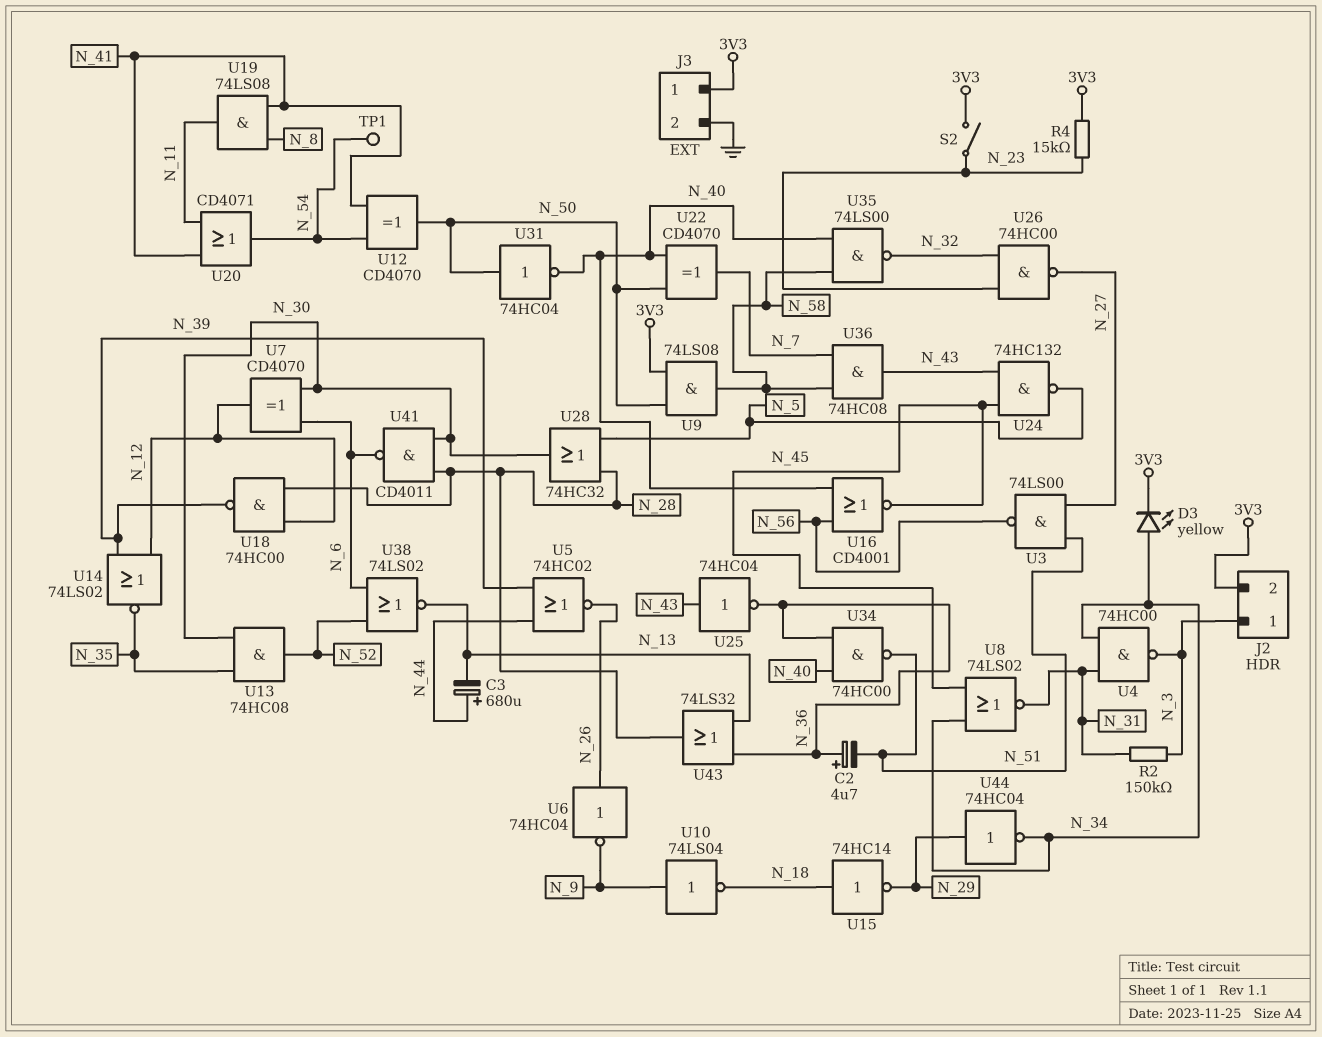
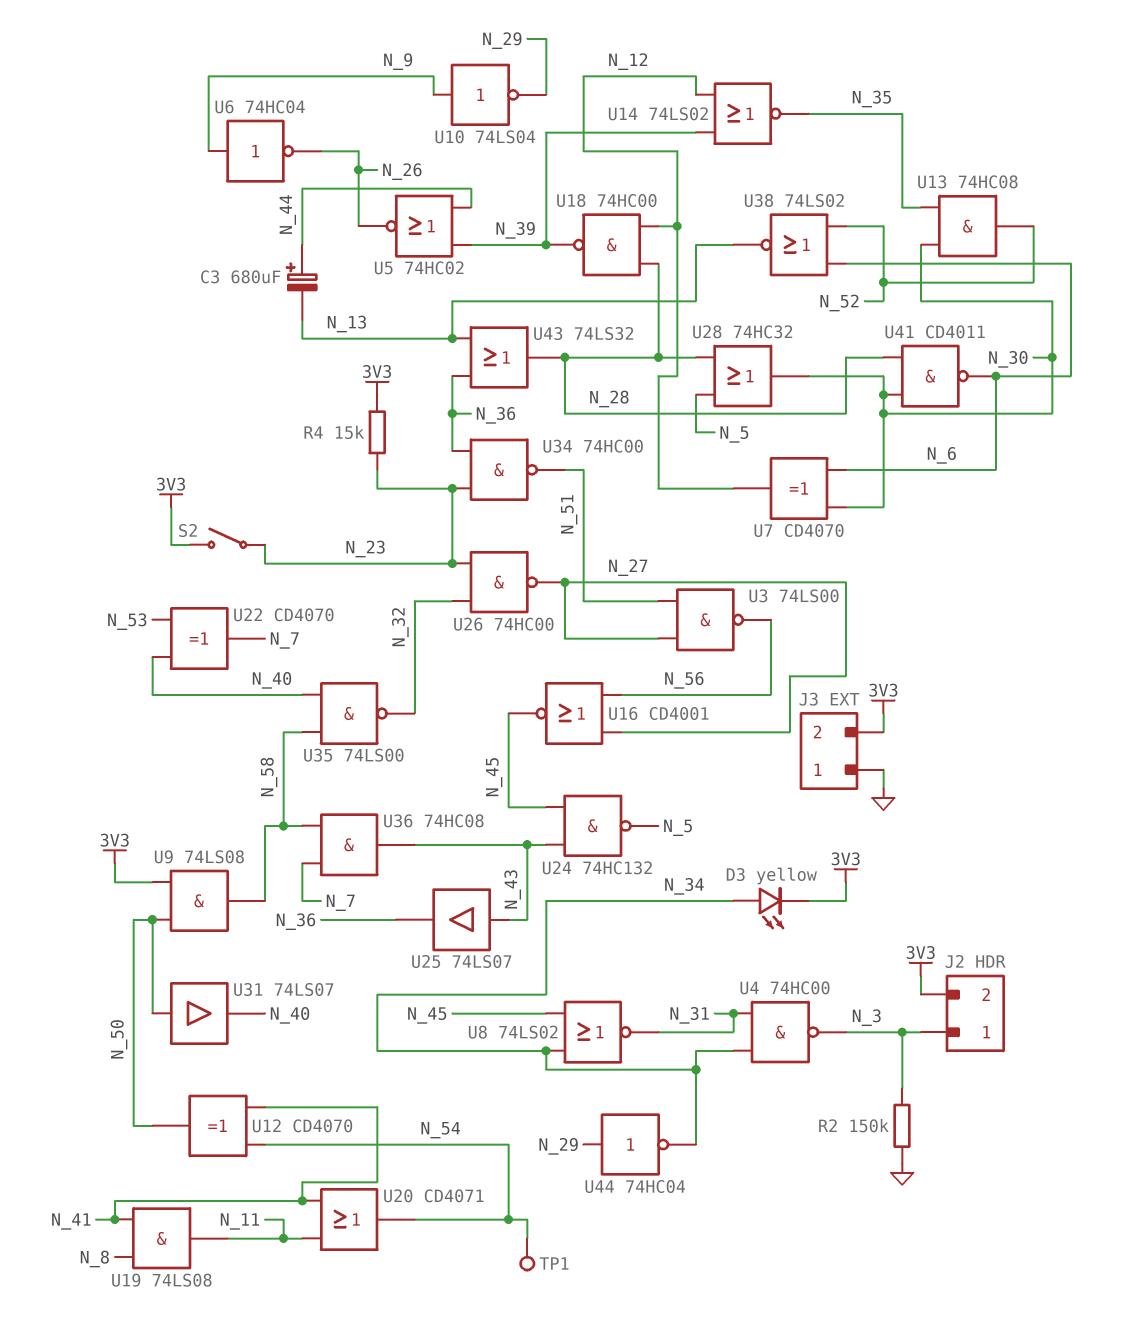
C2: 4.7uF (plus N_36, minus N_51) -> none
J3 pin 1: 3V3 -> GND
J3 pin 2: GND -> 3V3
R2: 150k (N_3, N_31) -> 150k (GND, N_3)
U6: NOT 74HC04 (in N_26, out N_9) -> NOT 74HC04 (in N_9, out N_26)
U10: NOT 74LS04 (in N_9, out N_18) -> NOT 74LS04 (in N_9, out N_29)
U15: NOT 74HC14 (in N_18, out N_29) -> none
U16: NOR CD4001 (in N_40, in N_56, out N_45) -> NOR CD4001 (in N_27, in N_56, out N_45)
U22: XOR CD4070 (in N_40, in N_50, out N_7) -> XOR CD4070 (in N_40, in N_53, out N_7)
U25: NOT 74HC04 (in N_43, out N_36) -> buffer 74LS07 (in N_43, out N_36)
U31: NOT 74HC04 (in N_50, out N_40) -> buffer 74LS07 (in N_50, out N_40)
U34: NAND 74HC00 (in N_36, in N_40, out N_51) -> NAND 74HC00 (in N_23, in N_36, out N_51)

